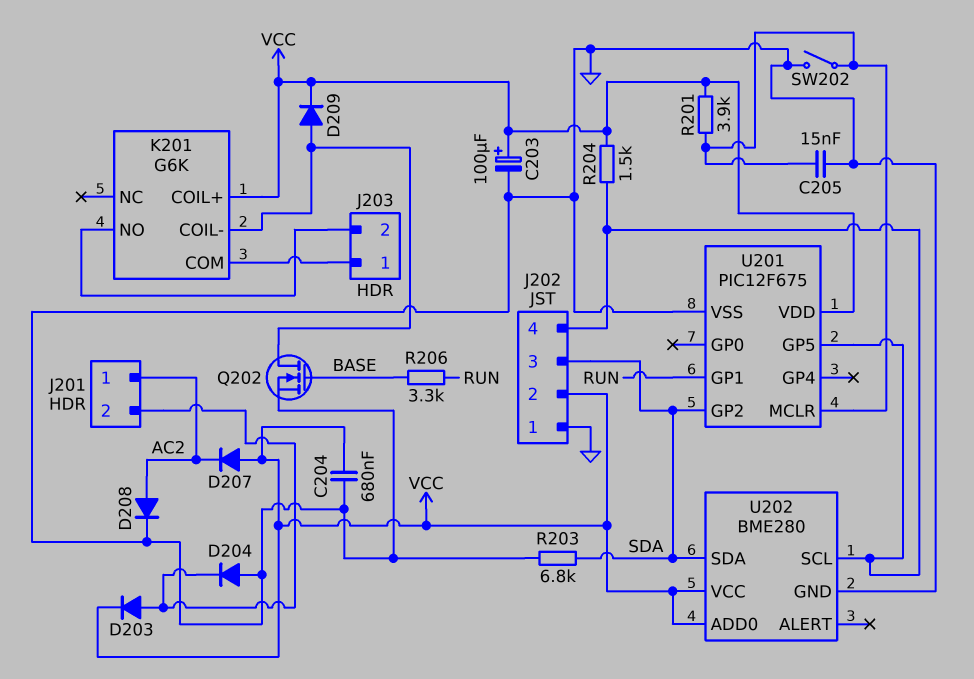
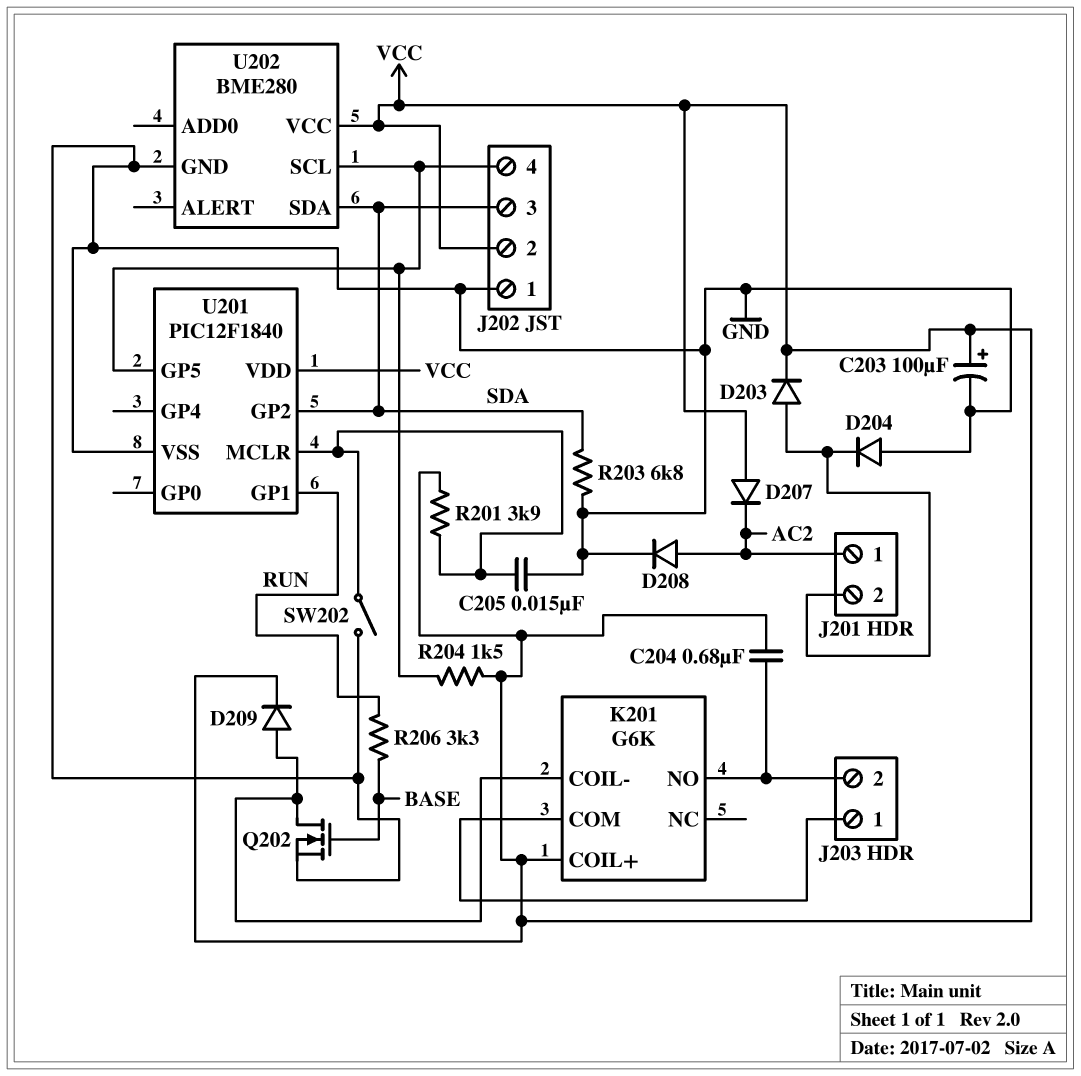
C204: 680nF (GND, VCC) -> 680nF (J203/2, VCC)
U201: PIC12F675 -> PIC12F1840
U202 pin ADD0: VCC -> none

